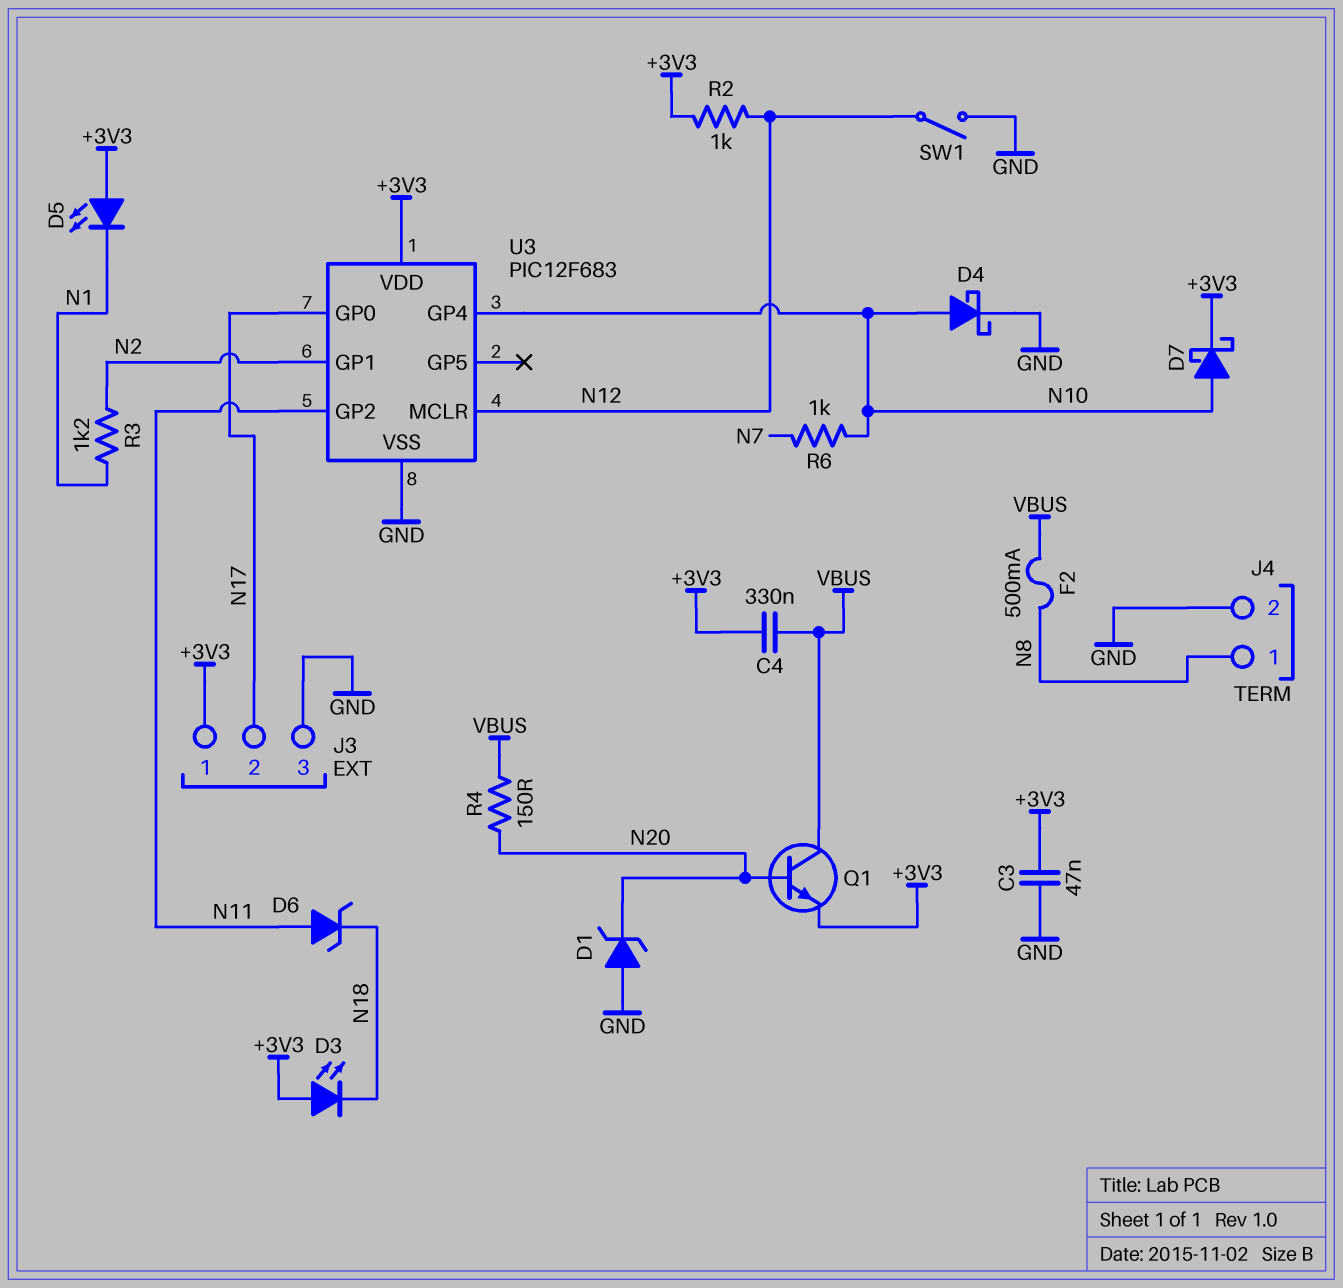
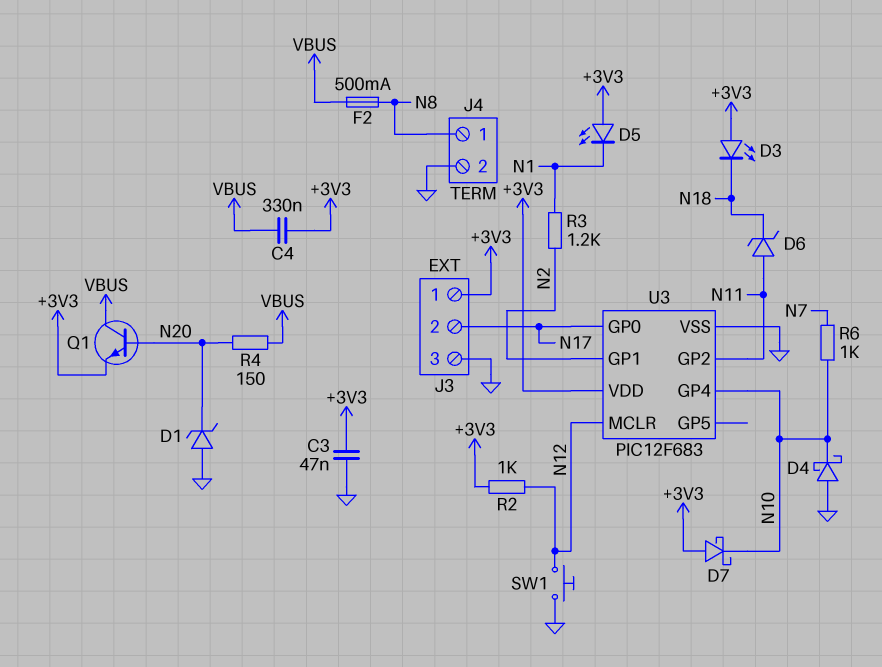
D4: schottky (A N10, K GND) -> schottky (A GND, K N10)
D7: schottky (A N10, K +3V3) -> schottky (A +3V3, K N10)
SW1: switch (GND, N12) -> button (GND, N12)

